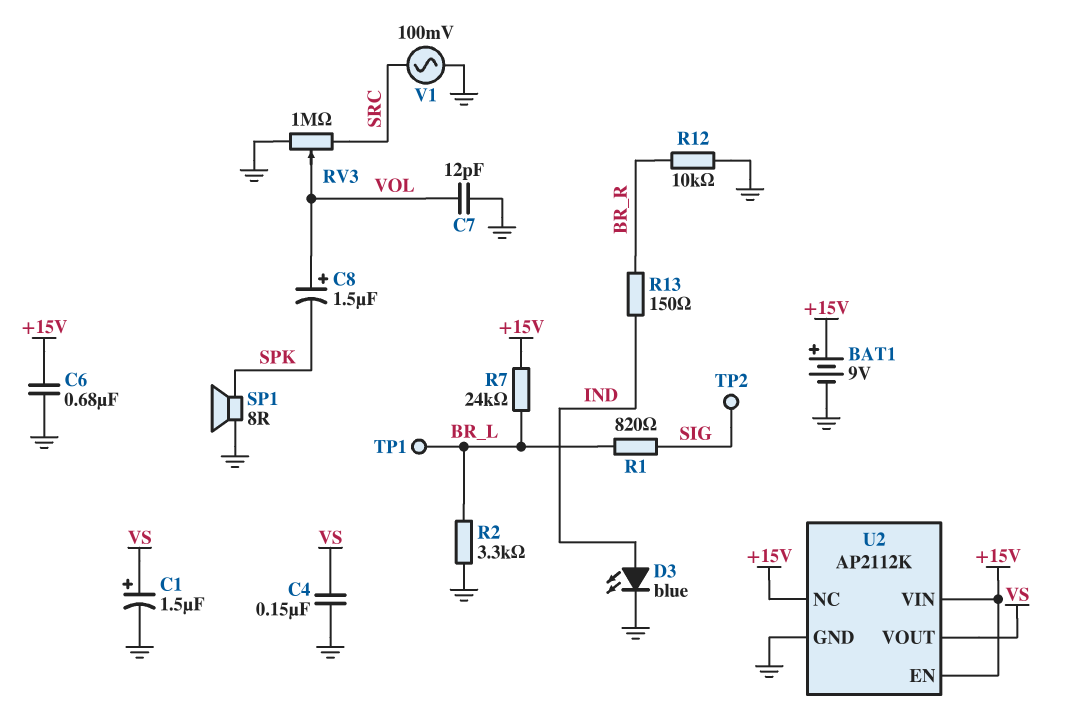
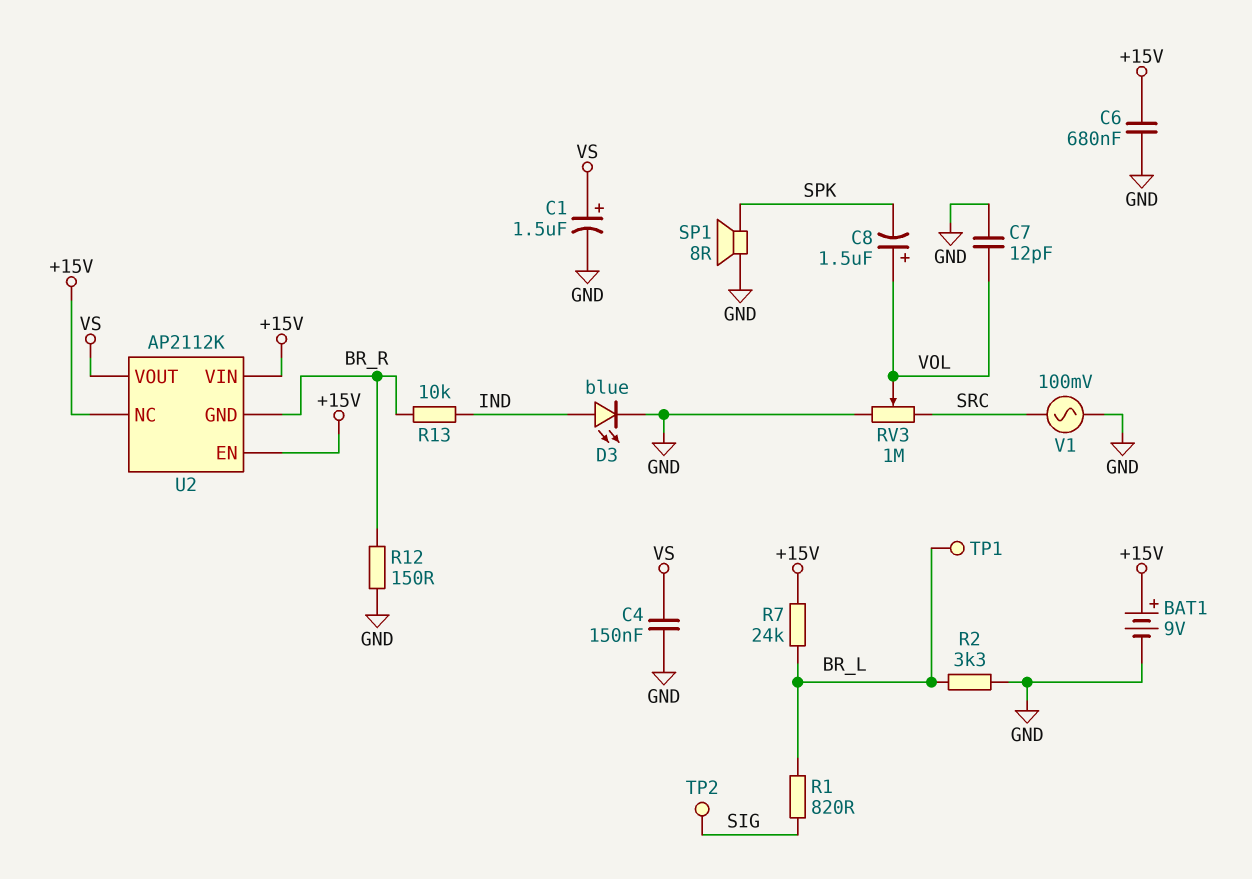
R12: 10k (BR_R, GND) -> 150 (BR_R, GND)
R13: 150 (BR_R, IND) -> 10k (BR_R, IND)
U2 pin GND: GND -> BR_R

